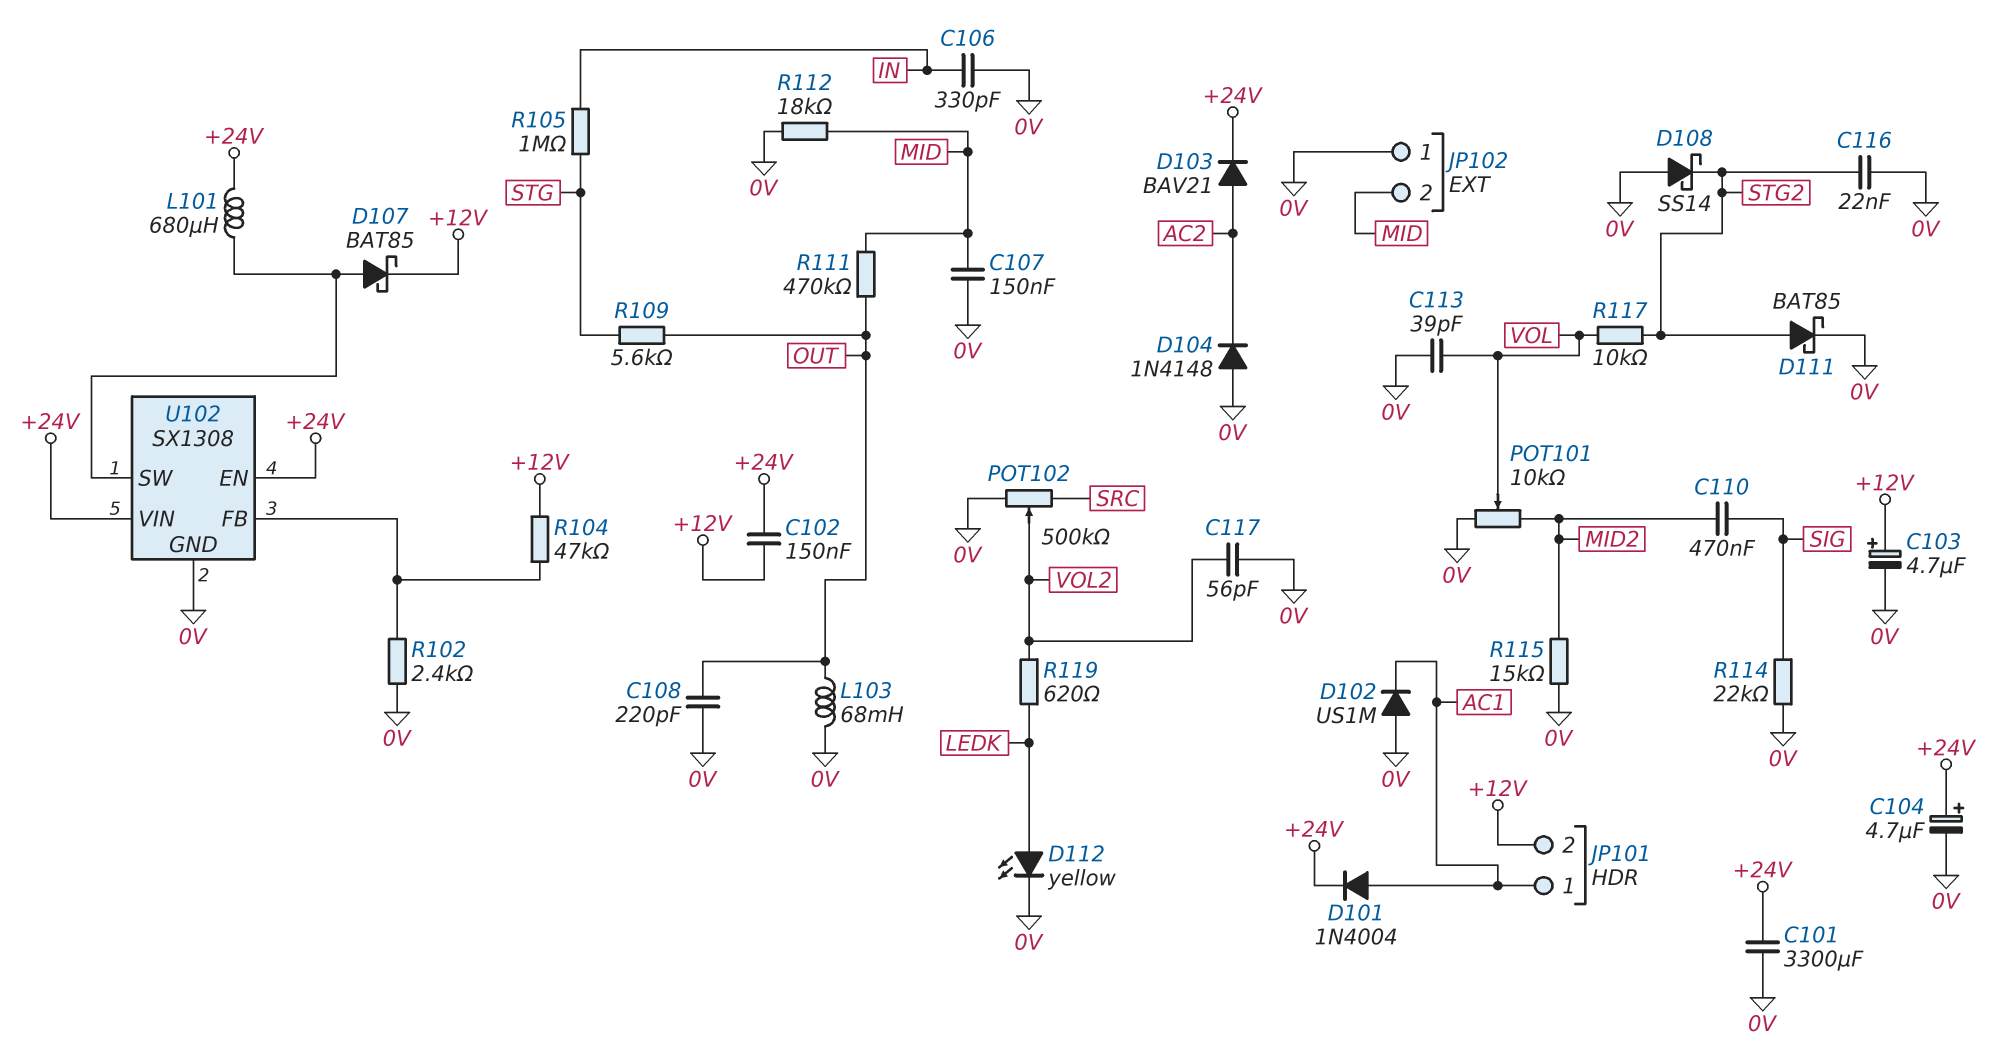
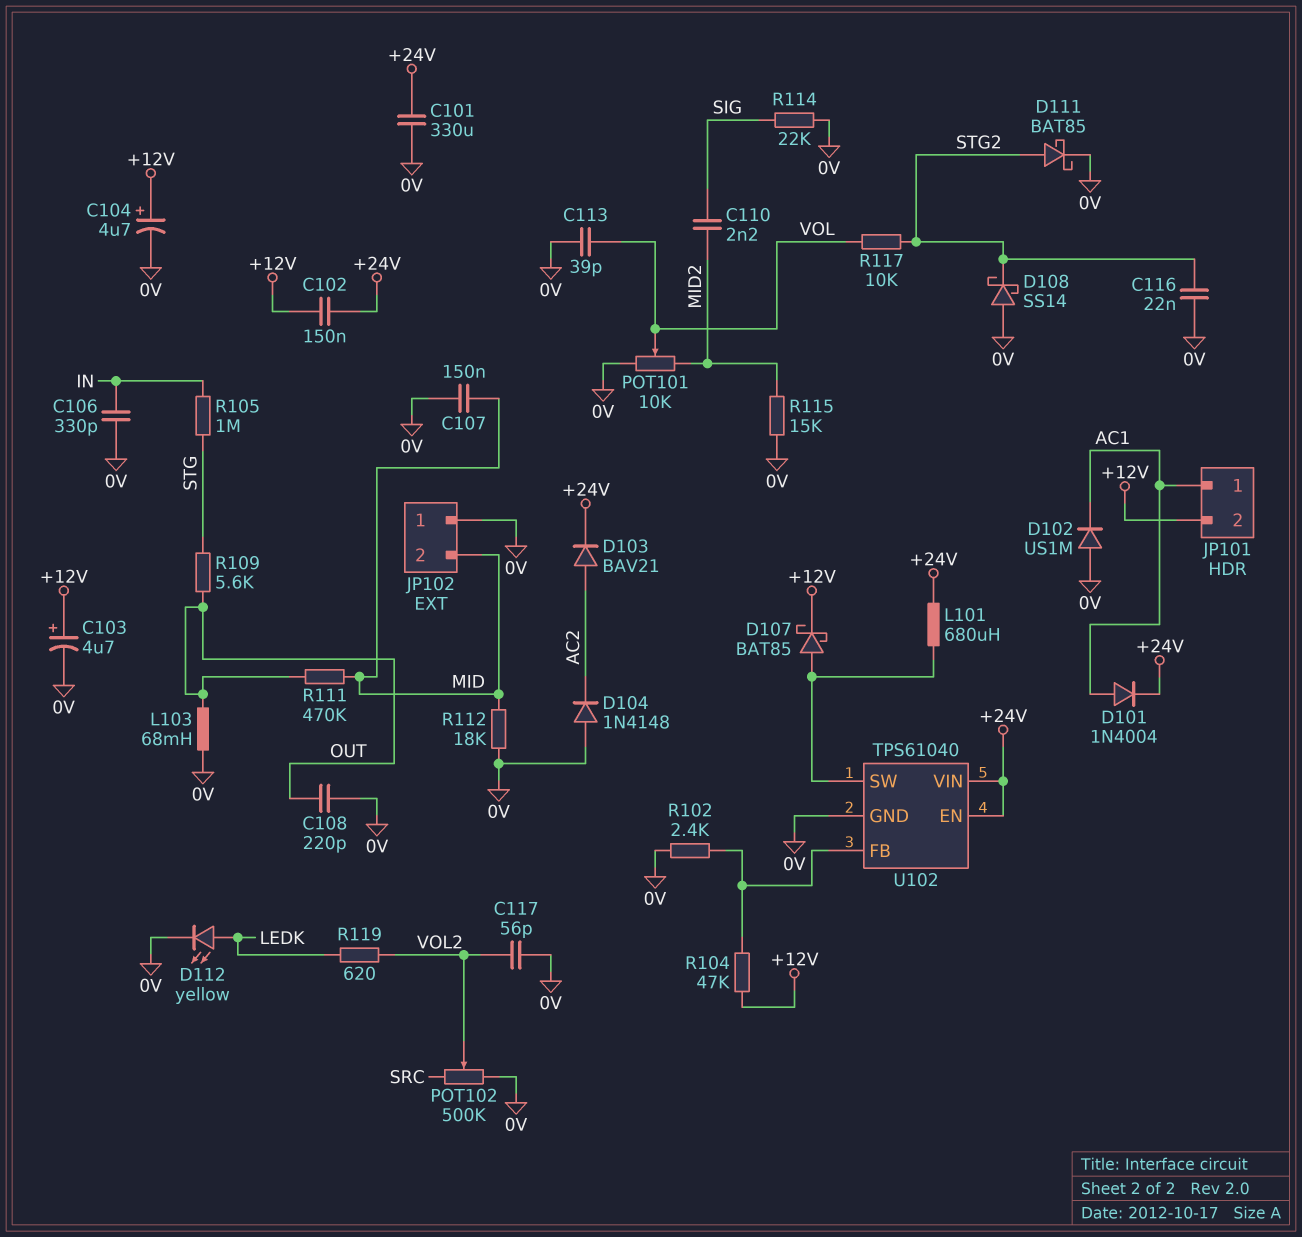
C101: 3300uF (+24V, 0V) -> 330uF (+24V, 0V)
C104: 4.7uF (plus +24V, minus 0V) -> 4.7uF (plus +12V, minus 0V)
C110: 470nF (MID2, SIG) -> 2.2nF (MID2, SIG)
U102: SX1308 -> TPS61040

